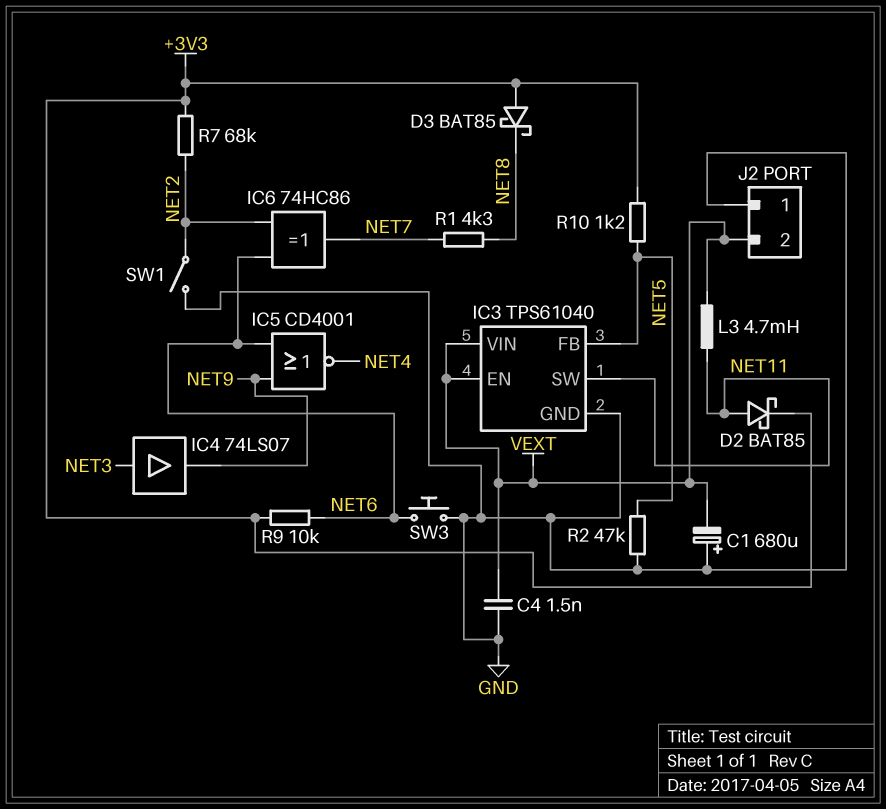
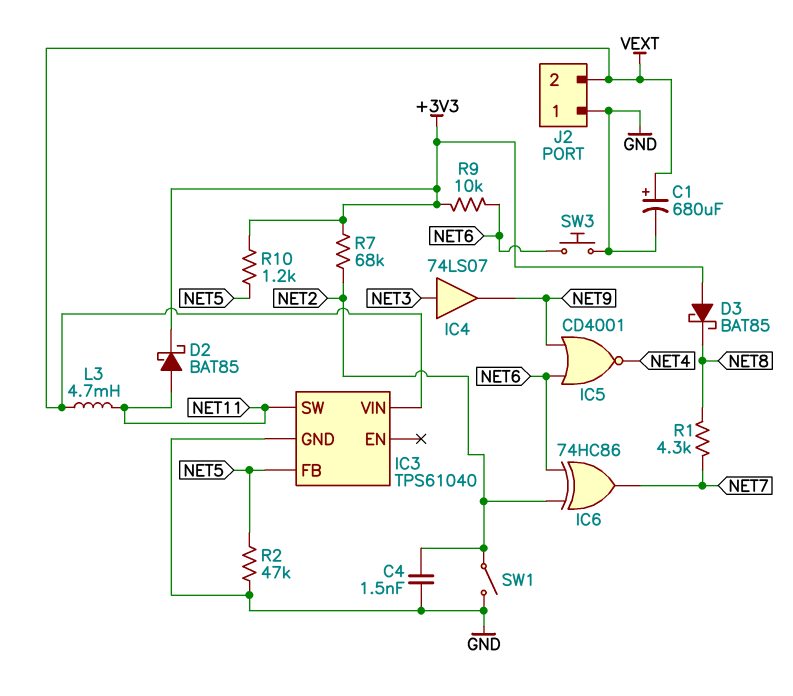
C1: 680uF (plus GND, minus VEXT) -> 680uF (plus VEXT, minus GND)
C4: 1.5nF (GND, VEXT) -> 1.5nF (GND, NET2)
IC3 pin EN: VEXT -> none

